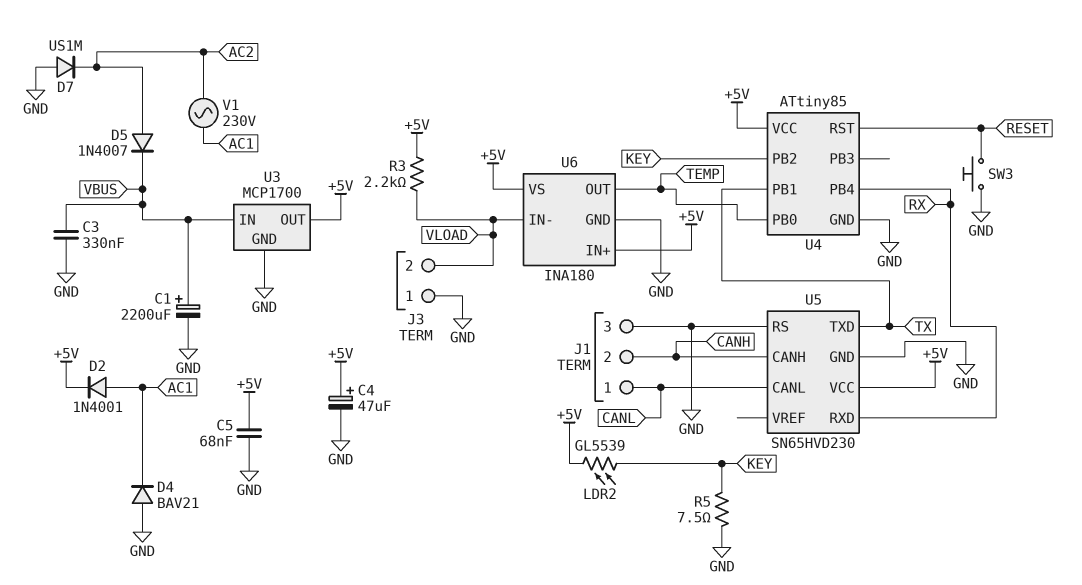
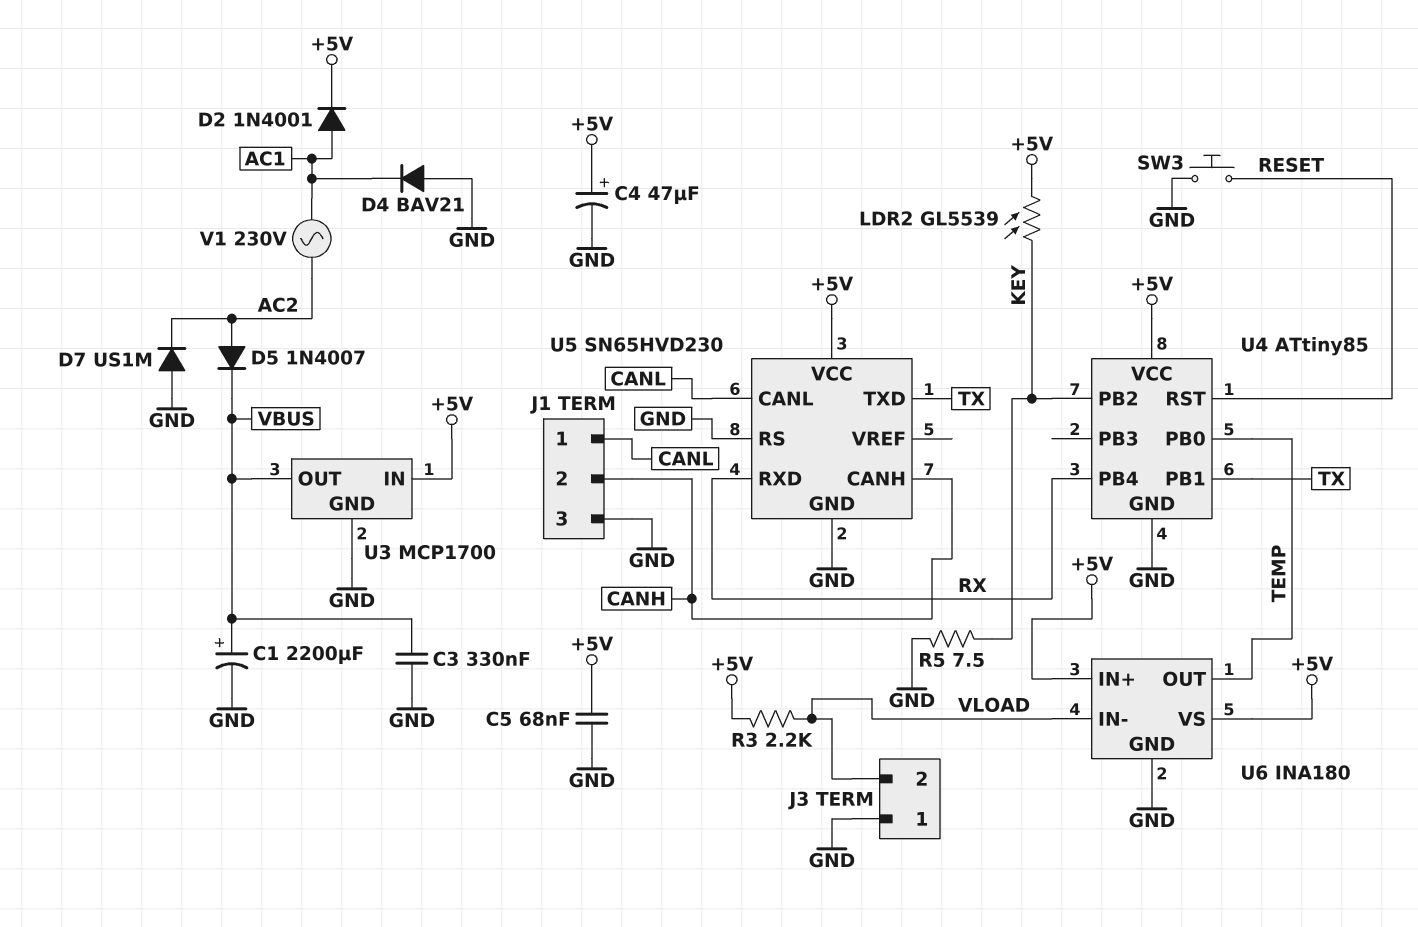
U3 pin IN: VBUS -> +5V
U3 pin OUT: +5V -> VBUS

